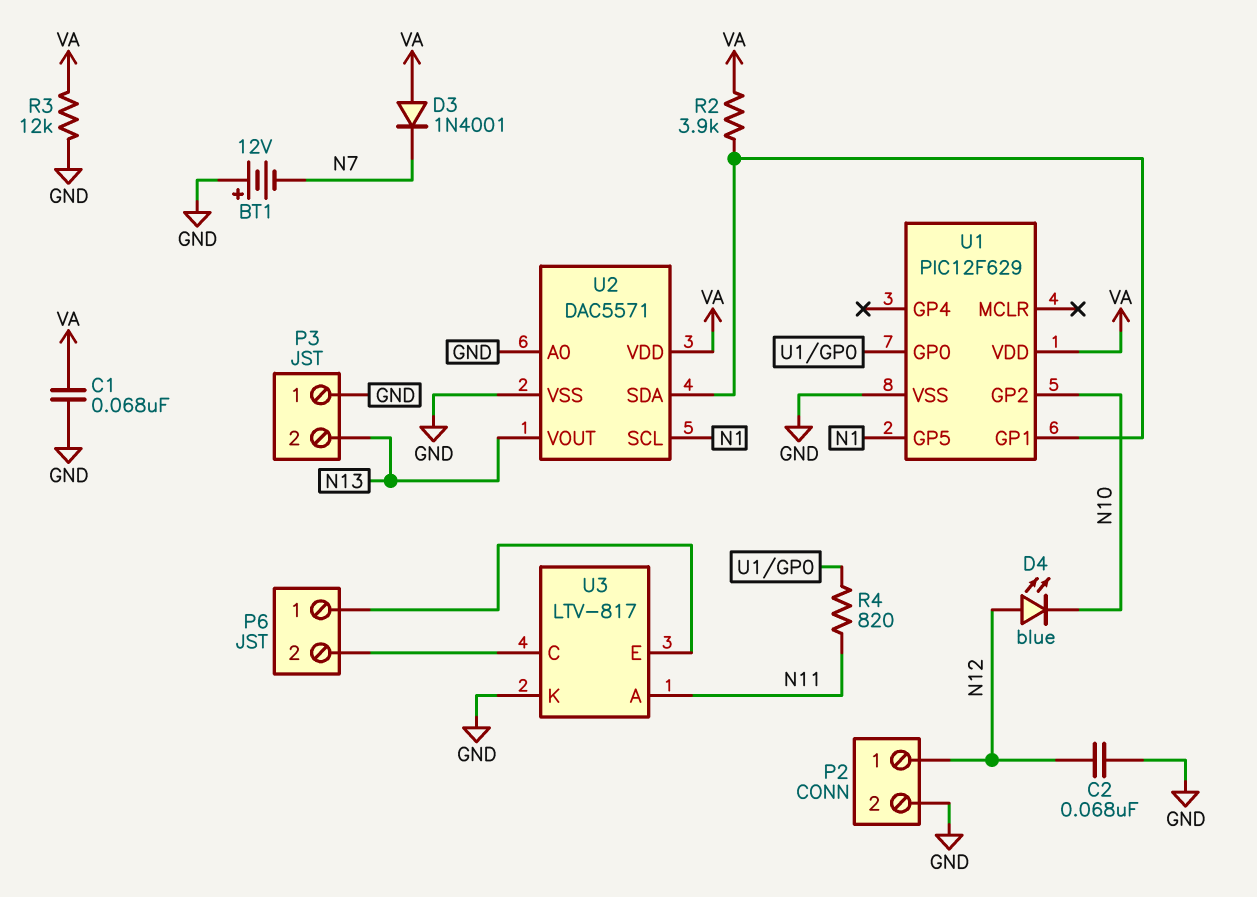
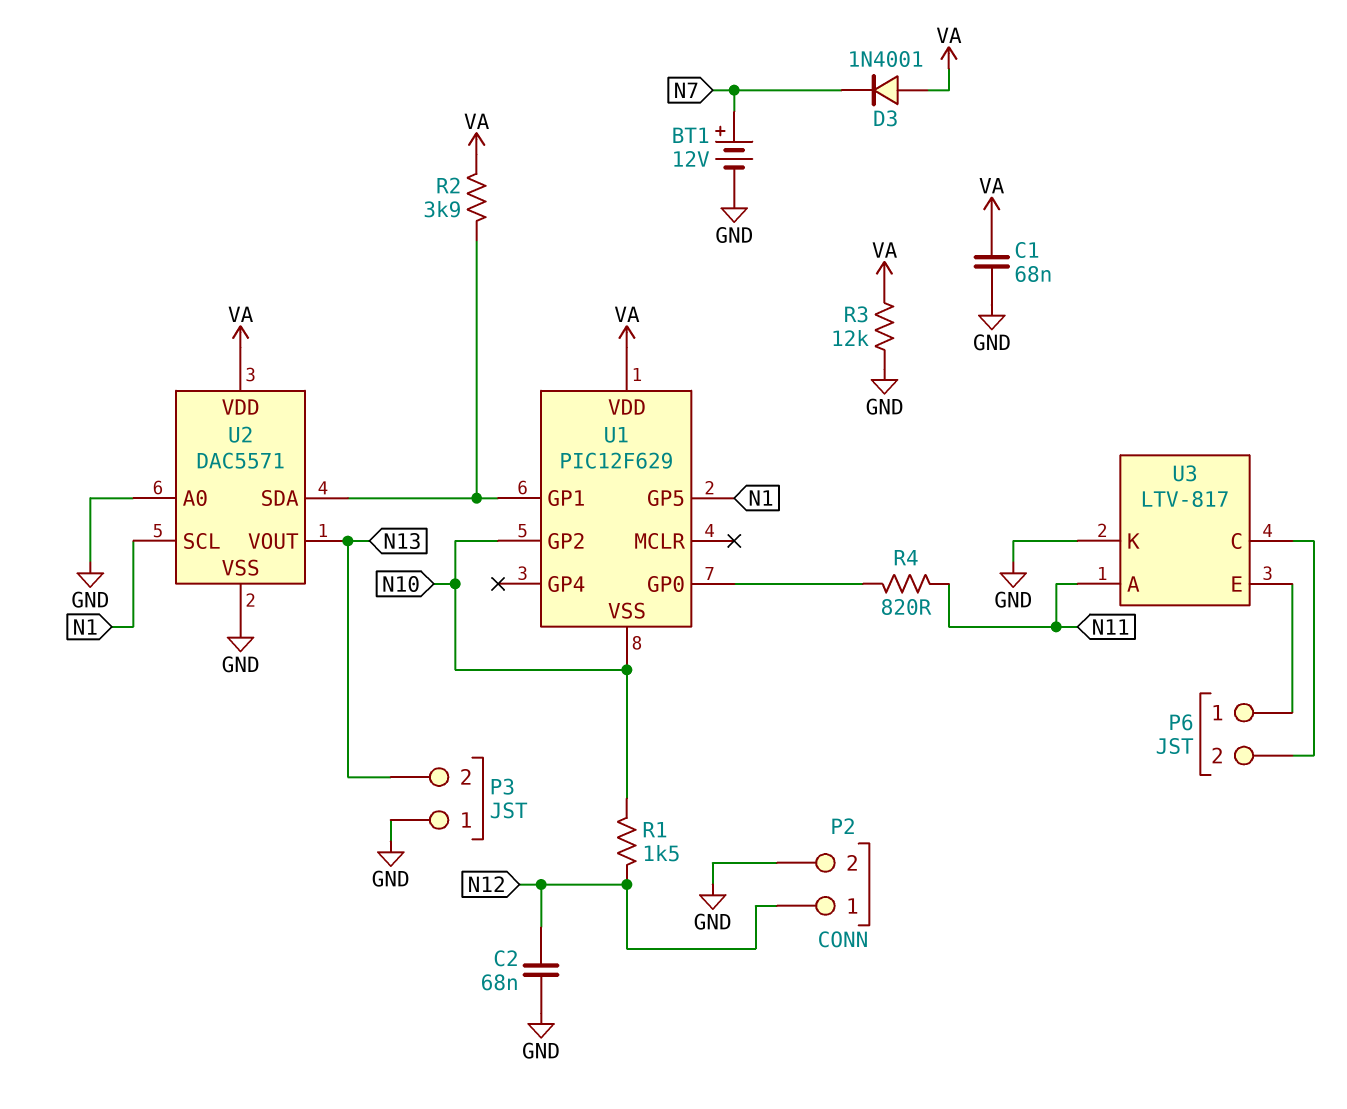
BT1: 12V (plus GND, minus N7) -> 12V (plus N7, minus GND)
D4: LED blue (A N12, K N10) -> none
R1: none -> 1.5k (N10, N12)
U1 pin VSS: GND -> N10

